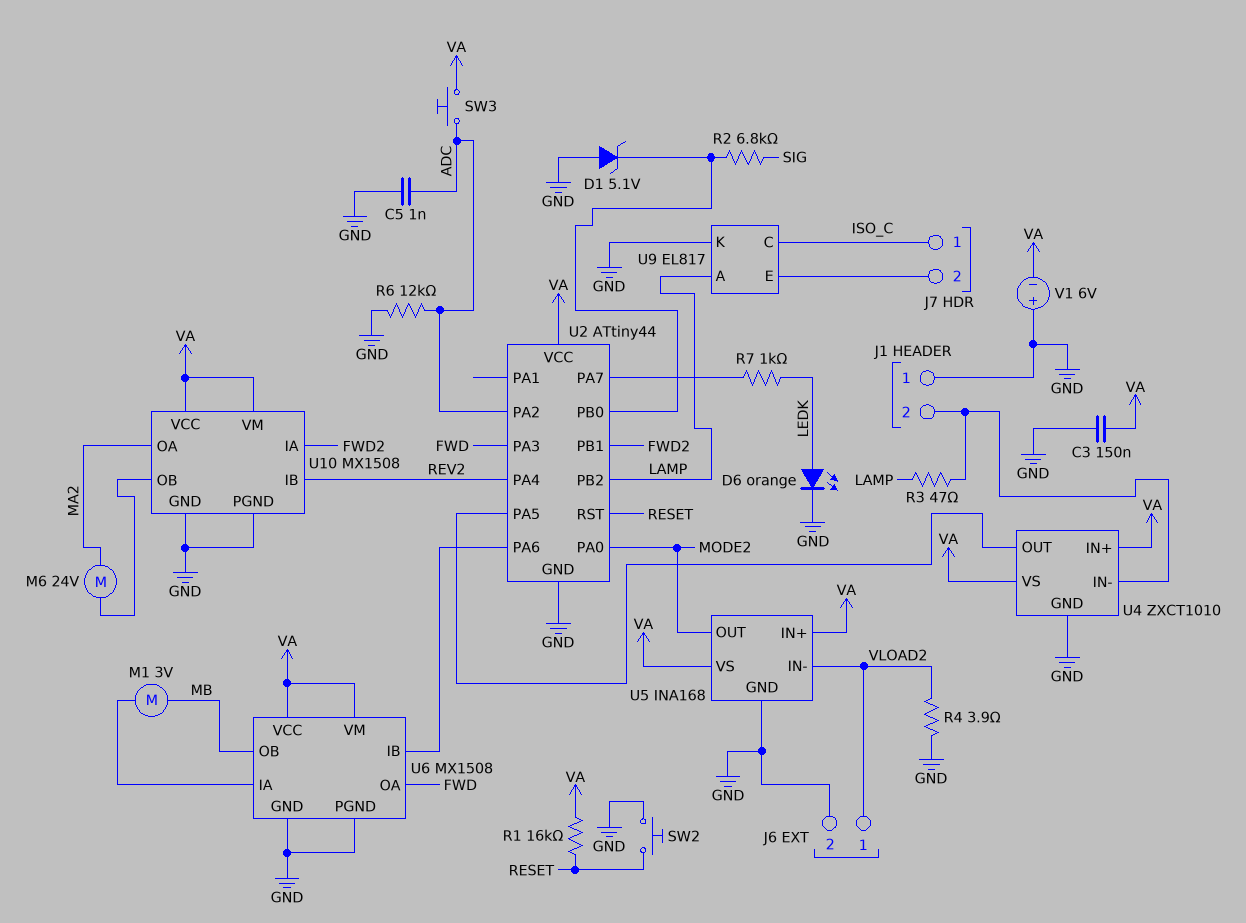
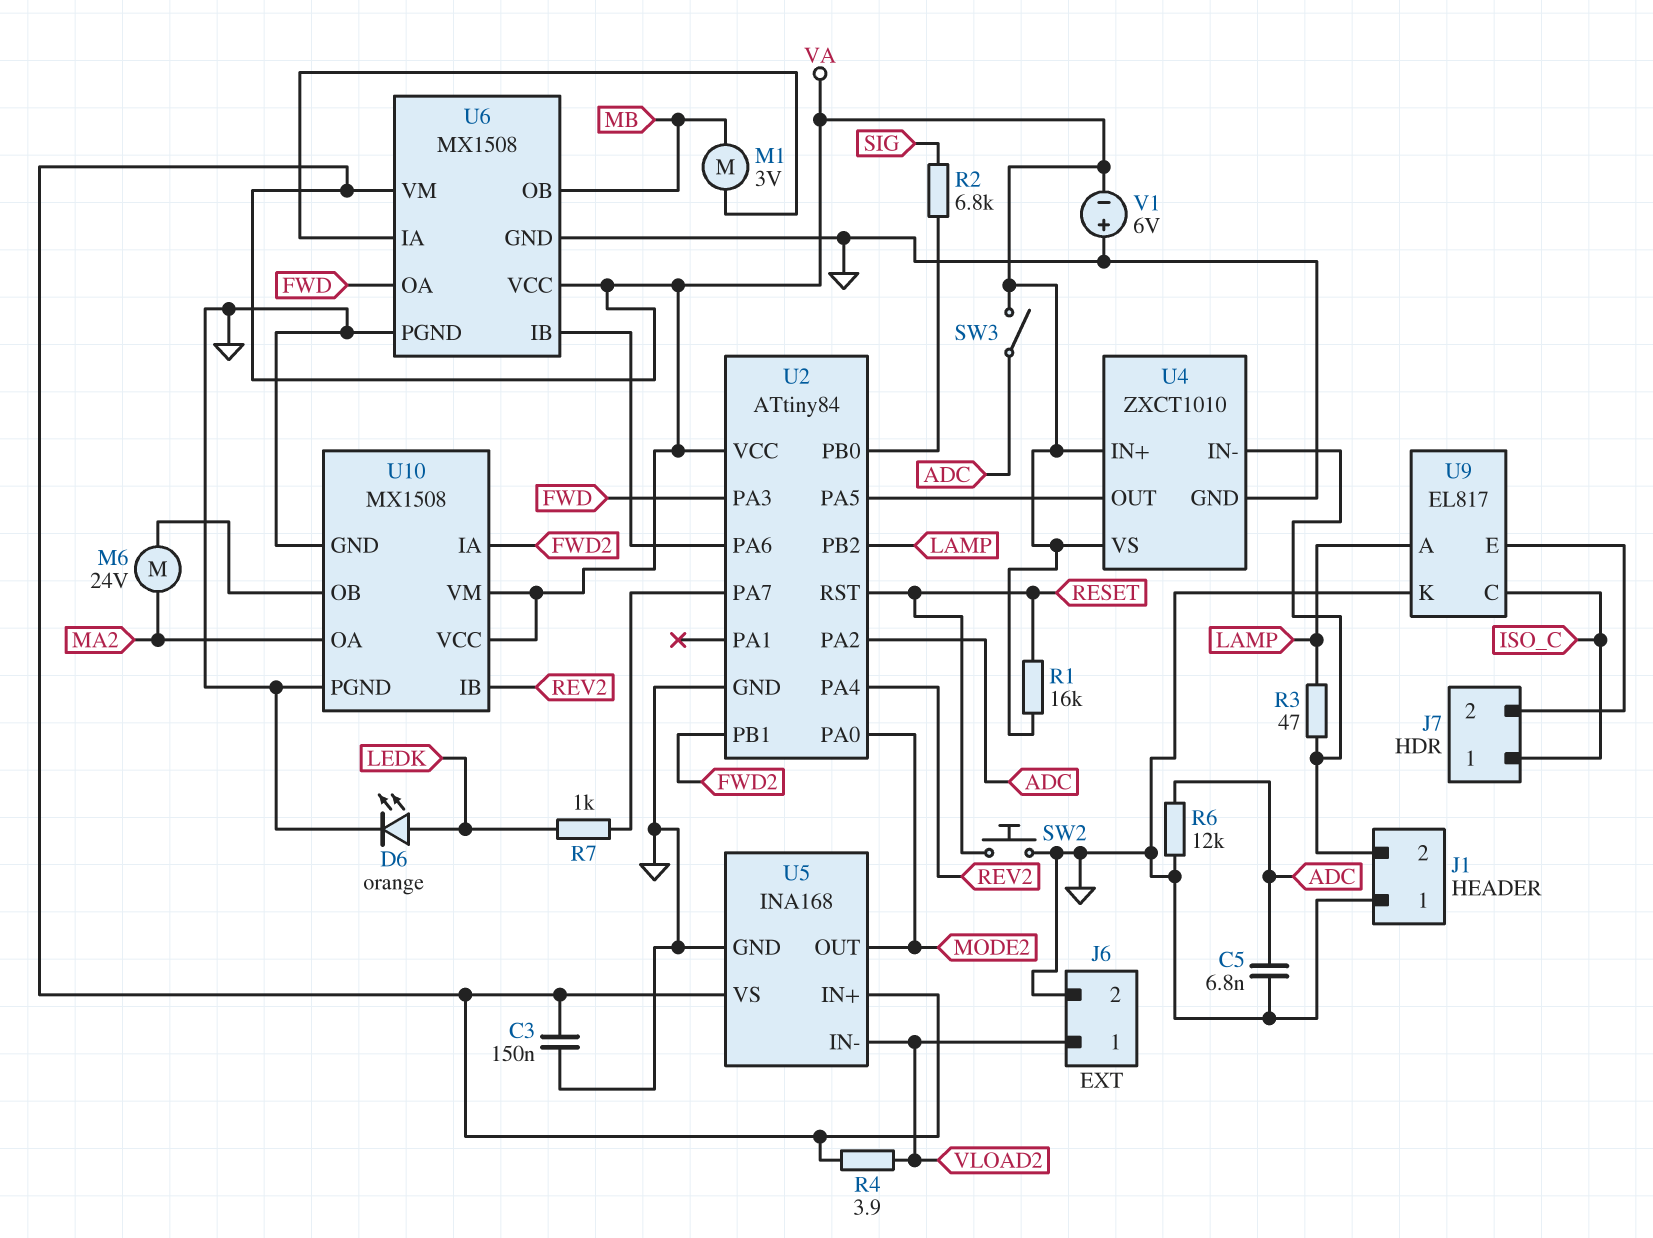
C5: 1nF (ADC, GND) -> 6.8nF (ADC, GND)
D1: zener 5.1V (A GND, K U2/PB0) -> none
R4: 3.9 (GND, VLOAD2) -> 3.9 (VA, VLOAD2)
SW3: button (ADC, VA) -> switch (ADC, VA)
U2: ATtiny44 -> ATtiny84

